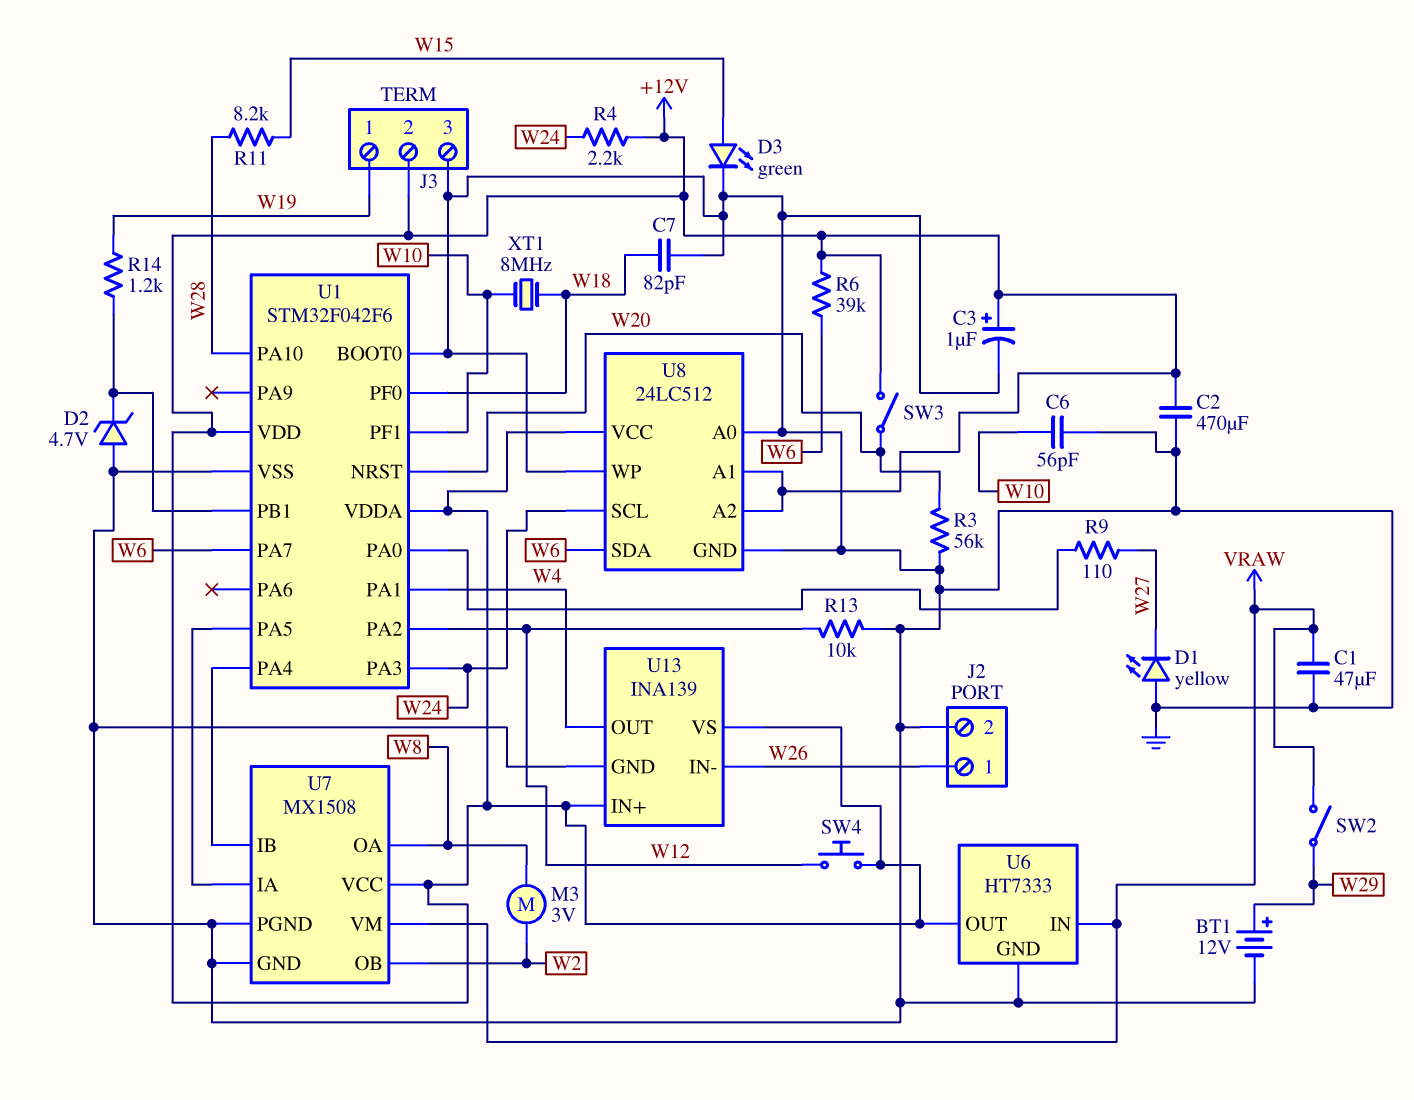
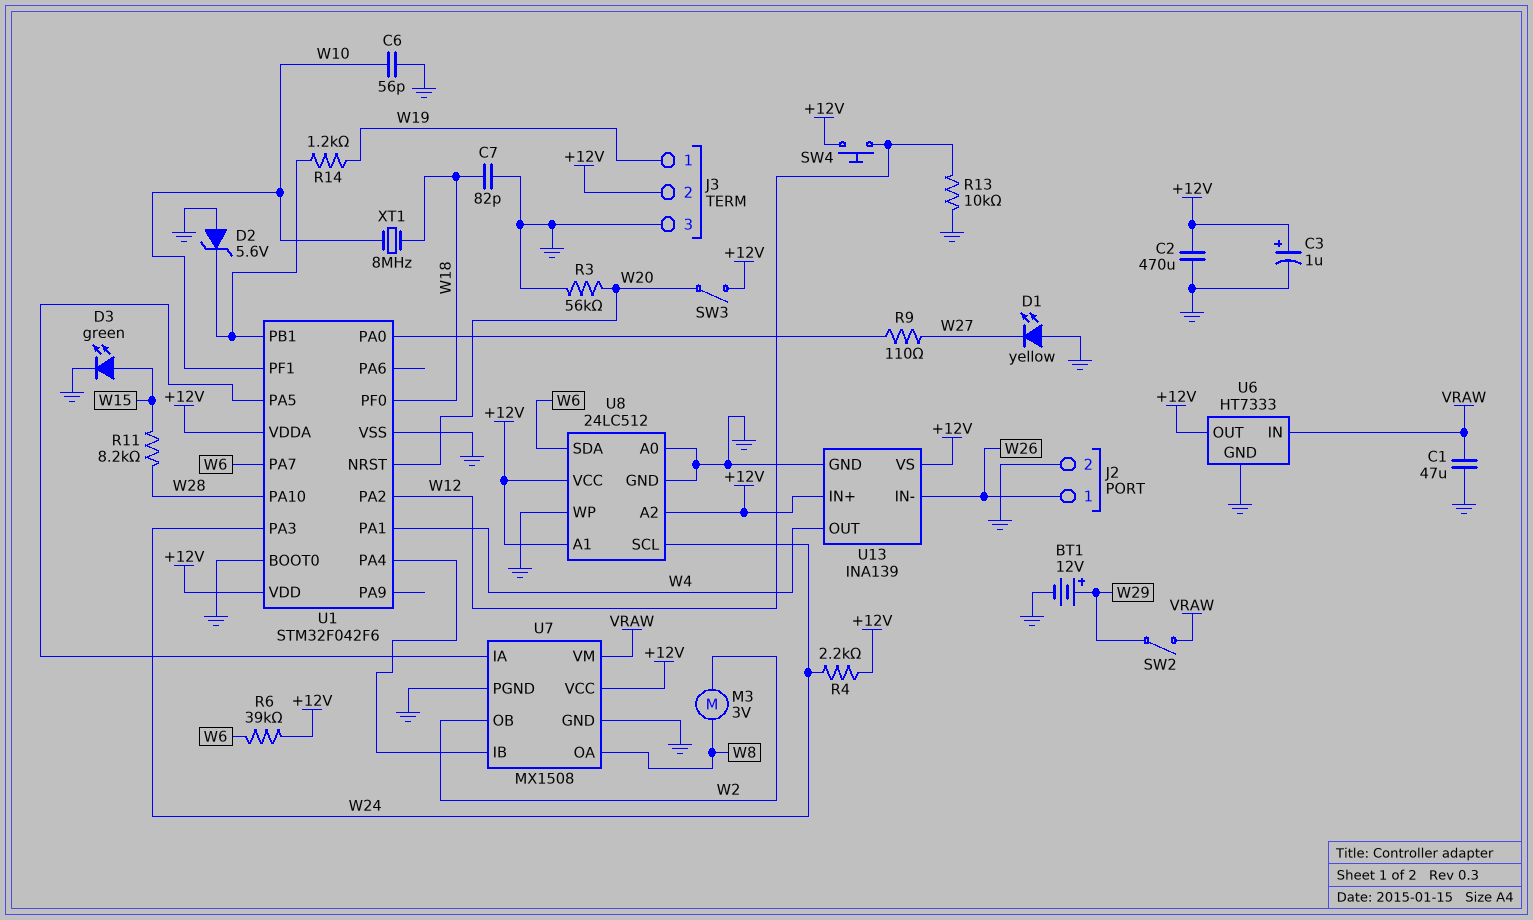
D2: zener 4.7V (A GND, K U1/PB1) -> zener 5.6V (A GND, K U1/PB1)

